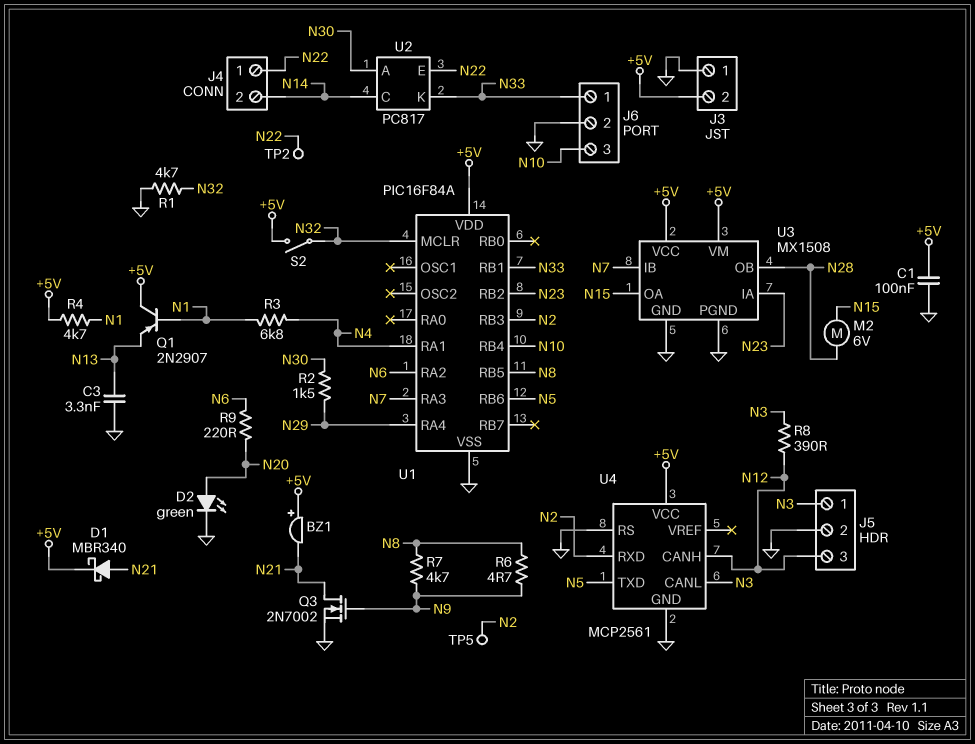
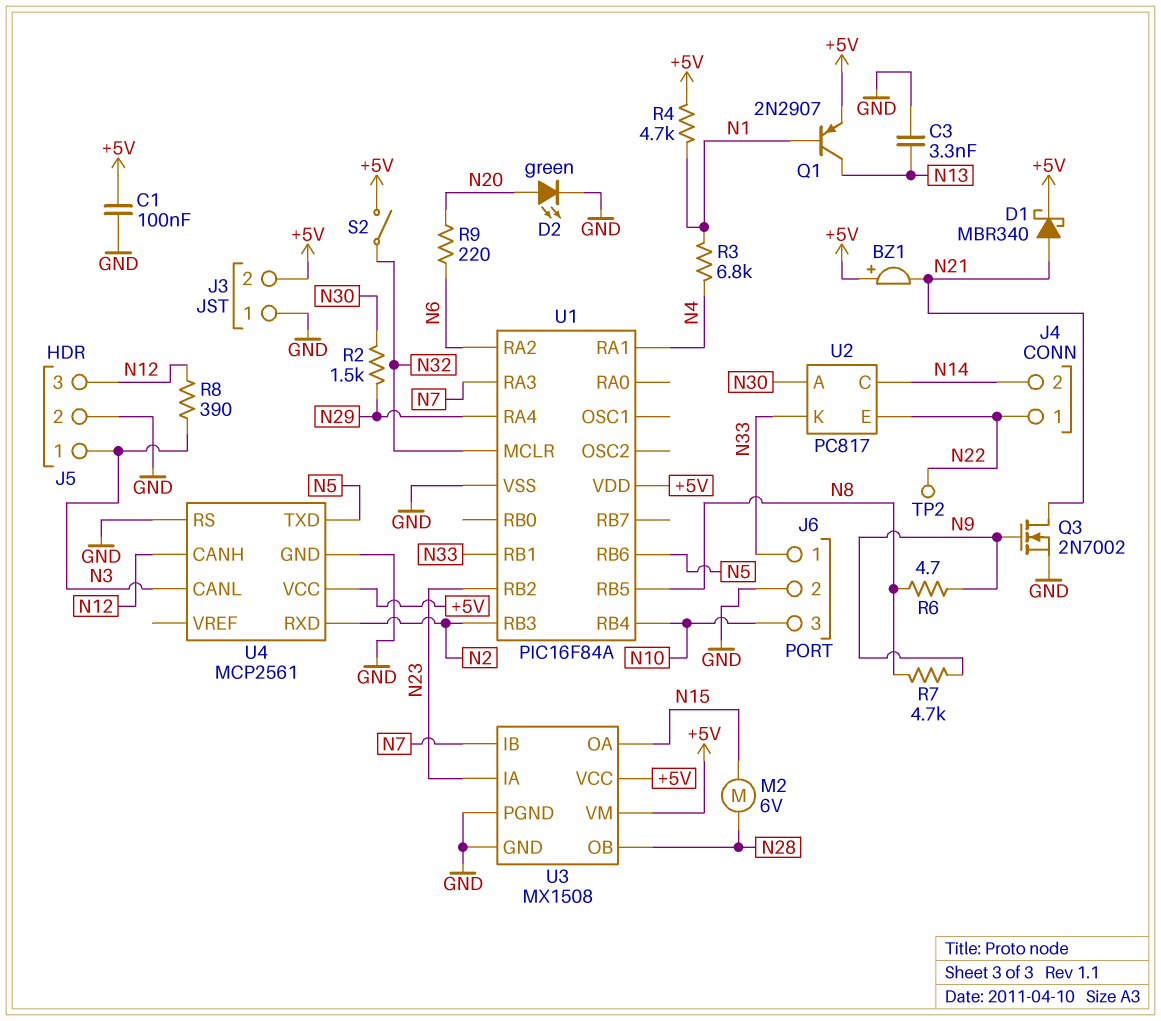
Q1: PNP 2N2907 (B N1, C +5V, E N13) -> PNP 2N2907 (B N1, C N13, E +5V)
R1: 4.7k (GND, N32) -> none
TP5: test point (N2) -> none

